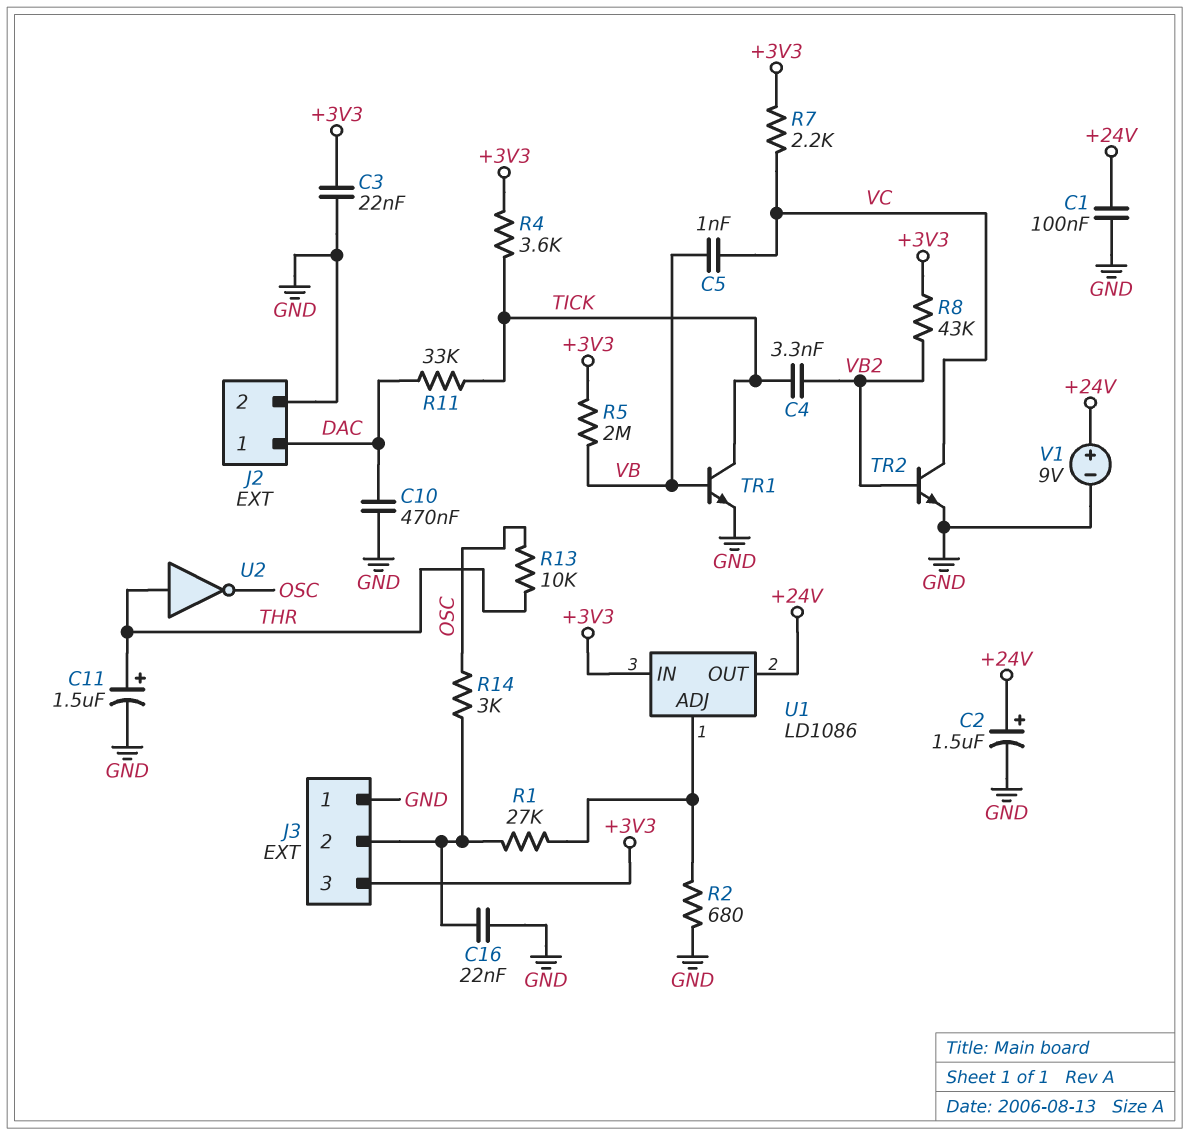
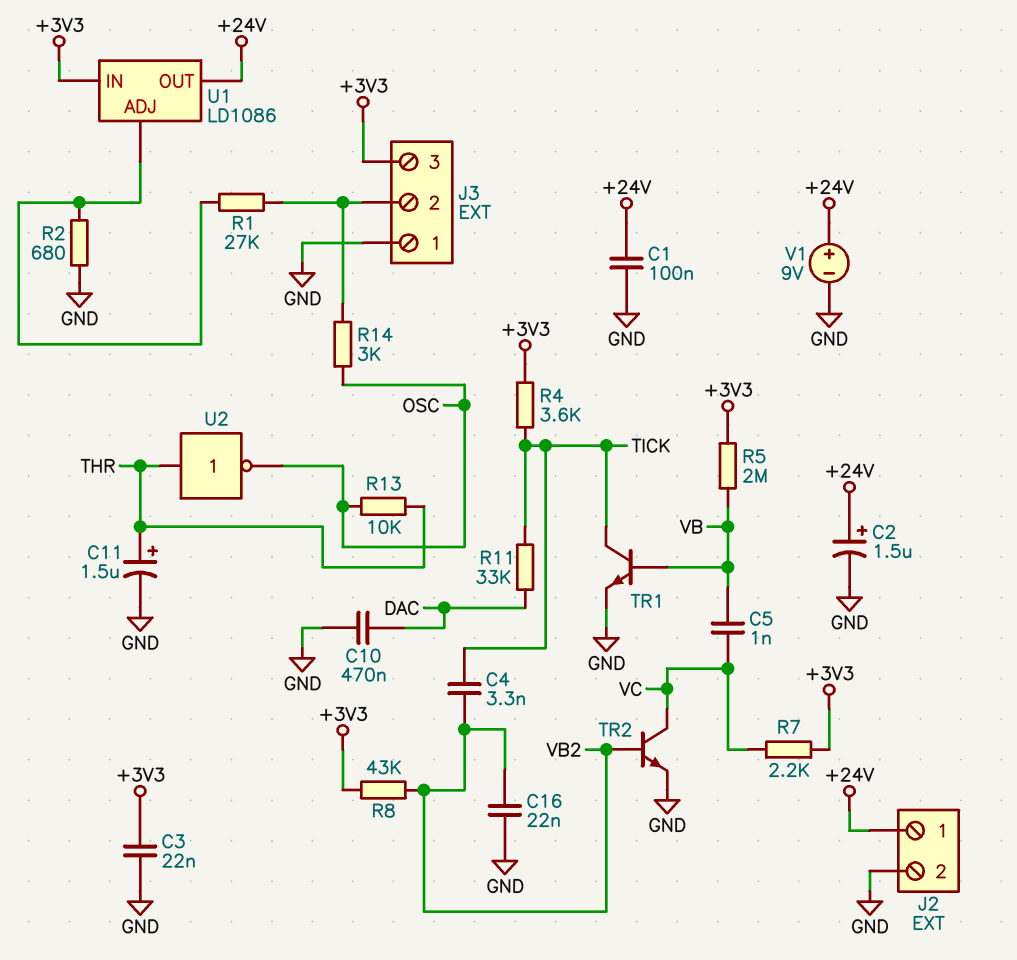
C16: 22nF (GND, J3/2) -> 22nF (GND, VB2)
J2 pin 1: DAC -> +24V

